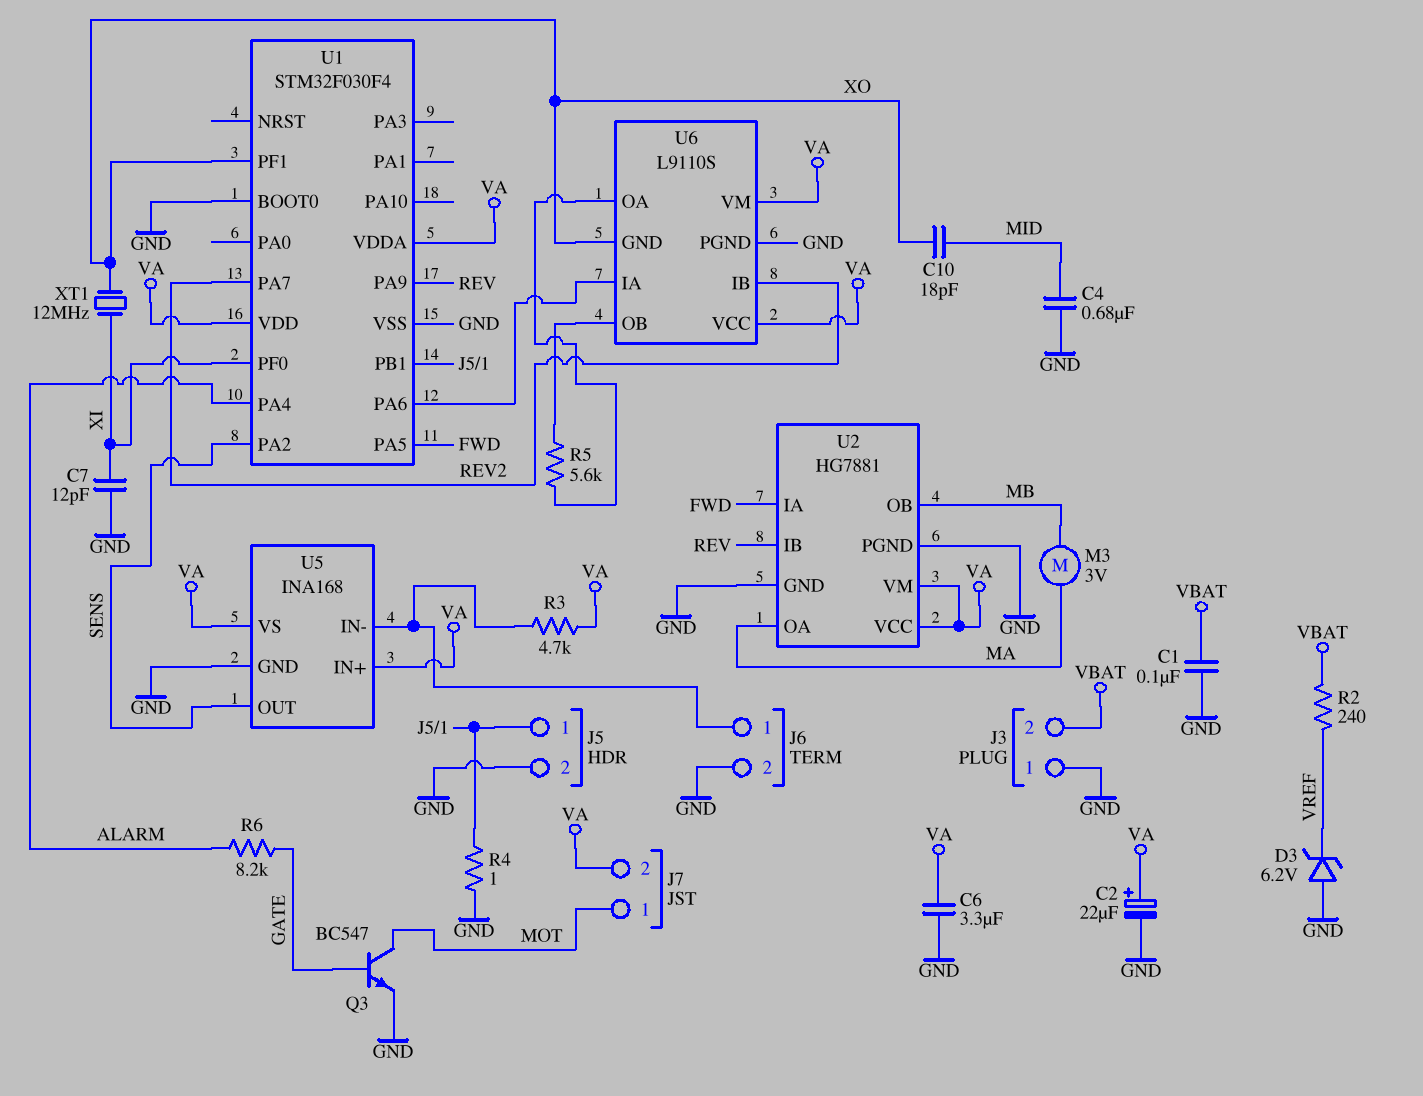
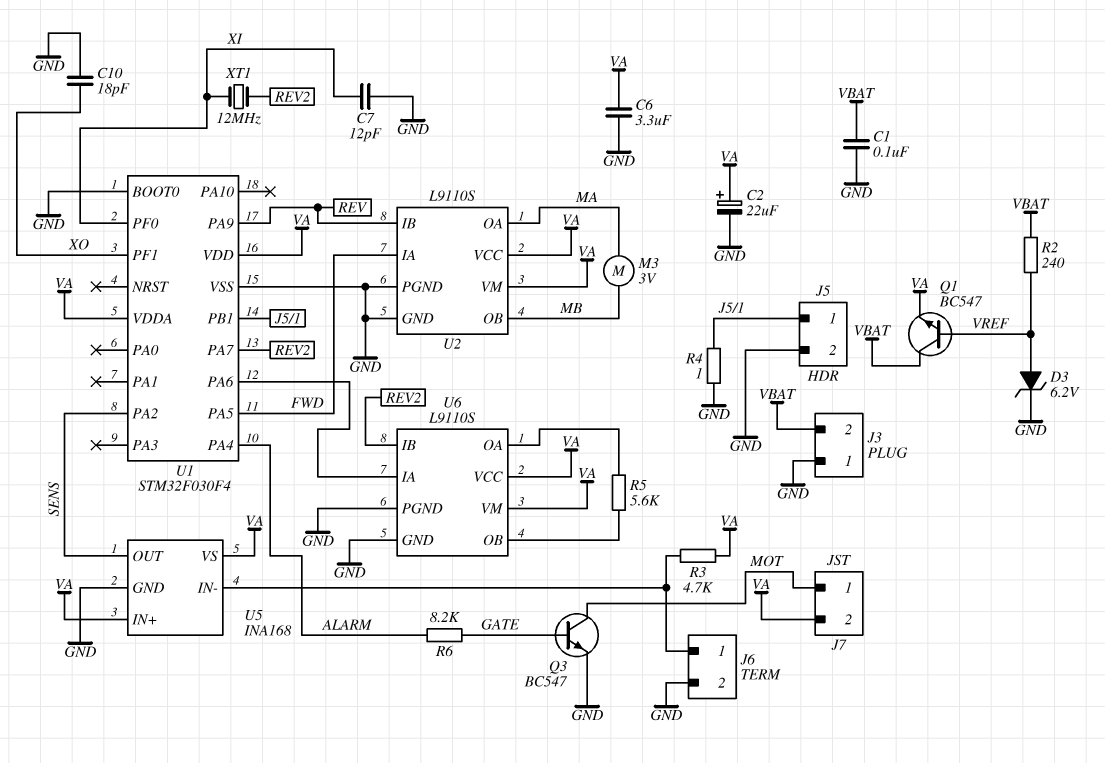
C4: 680nF (GND, MID) -> none
C10: 18pF (MID, XO) -> 18pF (GND, XO)
D3: zener 6.2V (A GND, K VREF) -> zener 6.2V (A VREF, K GND)
Q1: none -> NPN BC547 (B VREF, C VBAT, E VA)
U2: HG7881 -> L9110S
U6 pin GND: XO -> GND
XT1: 12MHz (XI, XO) -> 12MHz (REV2, XI)

